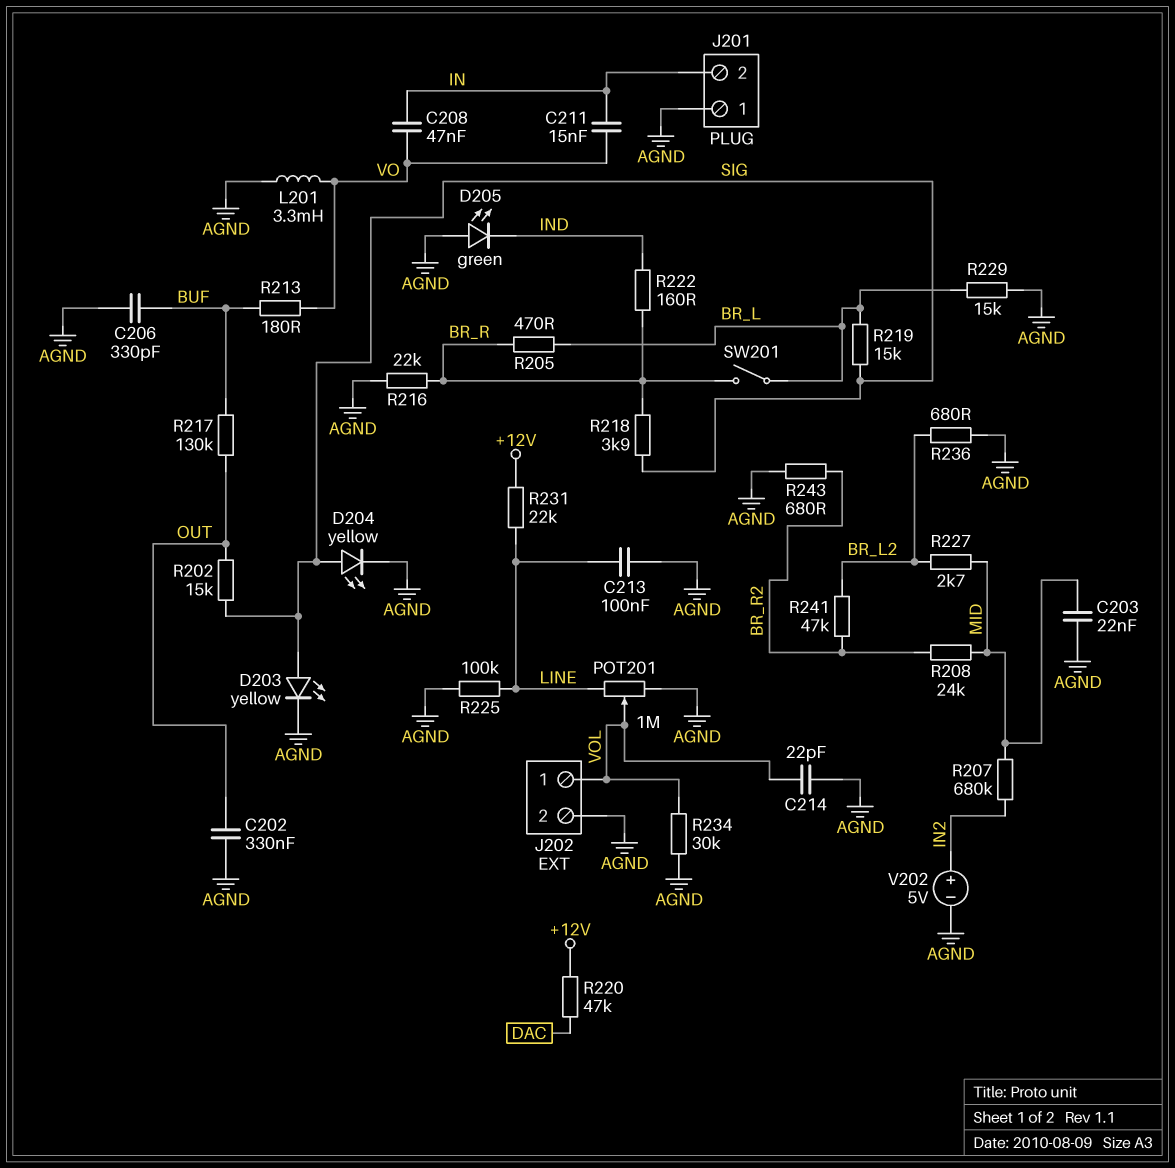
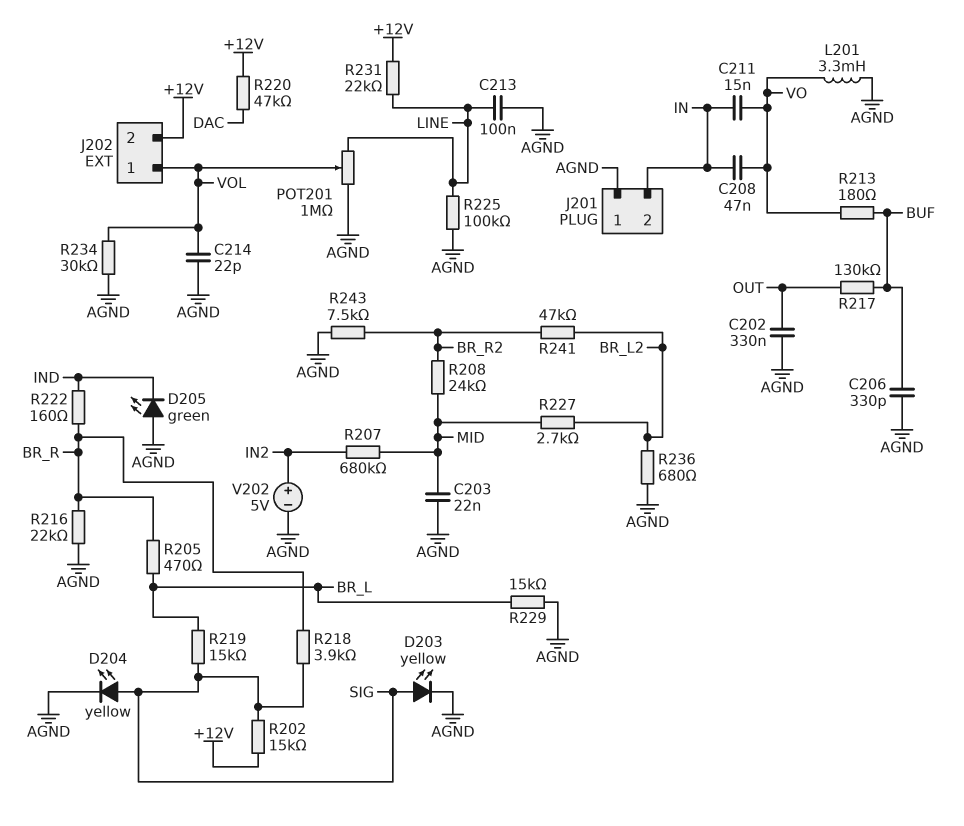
J202 pin 2: AGND -> +12V
R202: 15k (OUT, SIG) -> 15k (+12V, SIG)
R243: 680 (AGND, BR_R2) -> 7.5k (AGND, BR_R2)
SW201: switch (BR_L, BR_R) -> none

